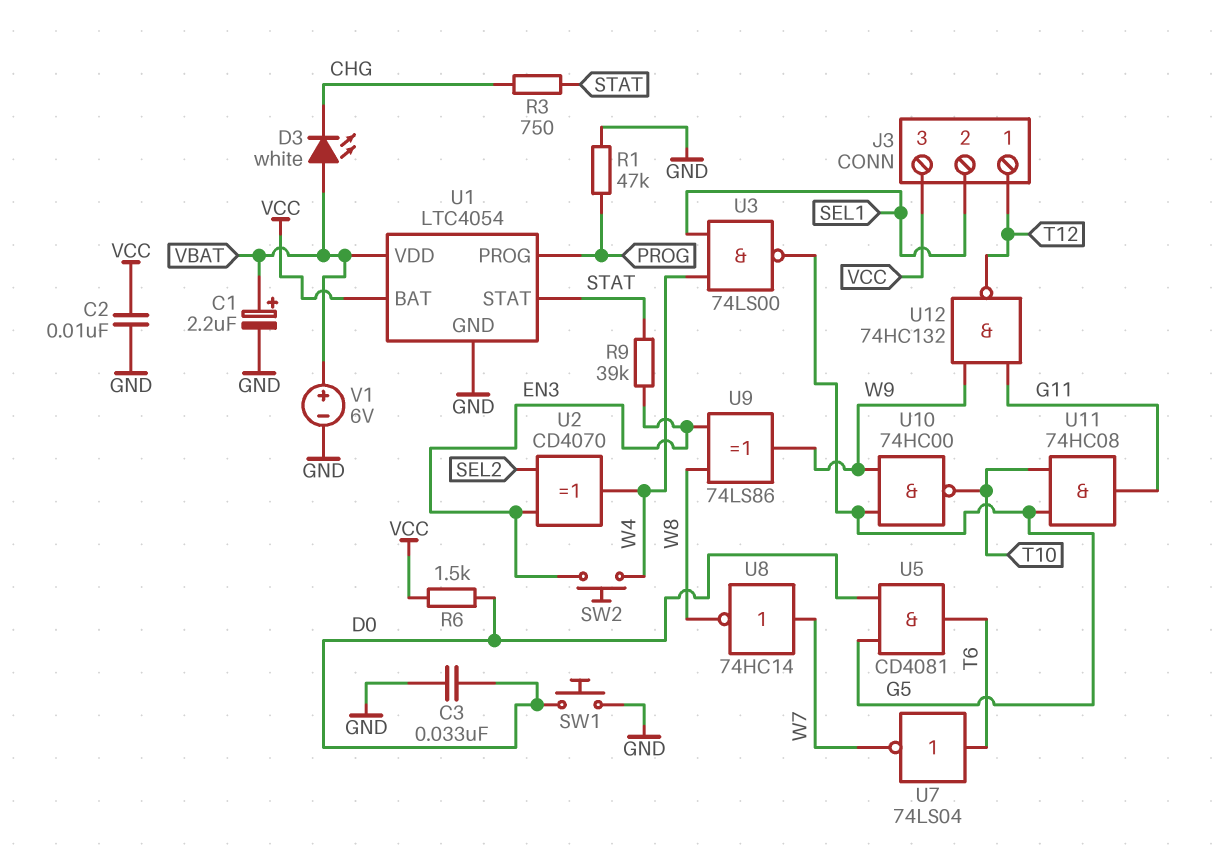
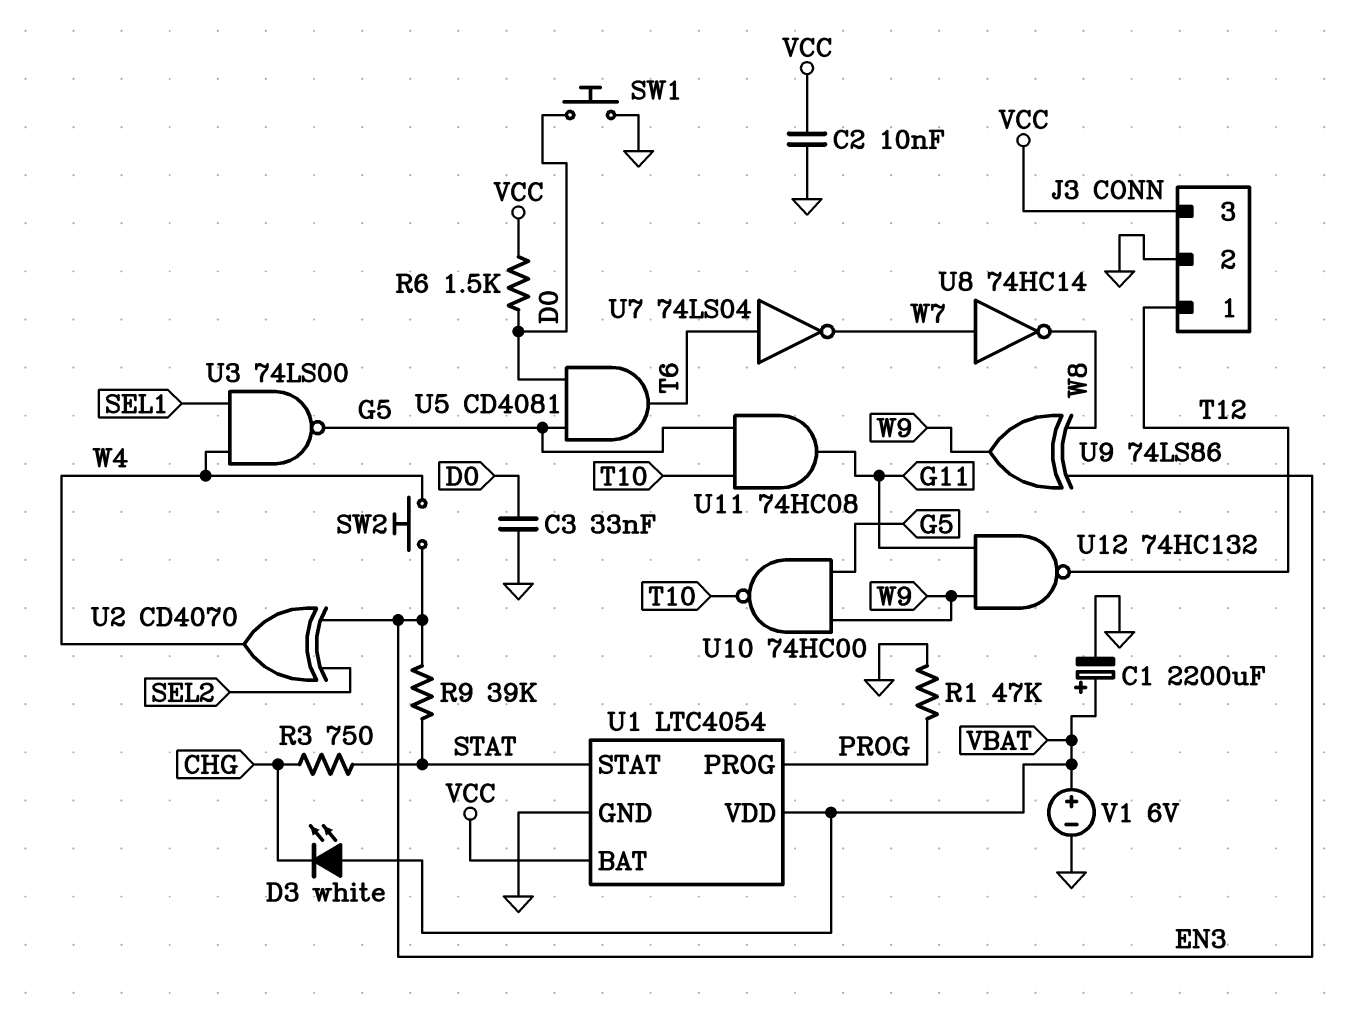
C1: 2.2uF (plus VBAT, minus GND) -> 2200uF (plus VBAT, minus GND)
J3 pin 2: SEL1 -> GND

